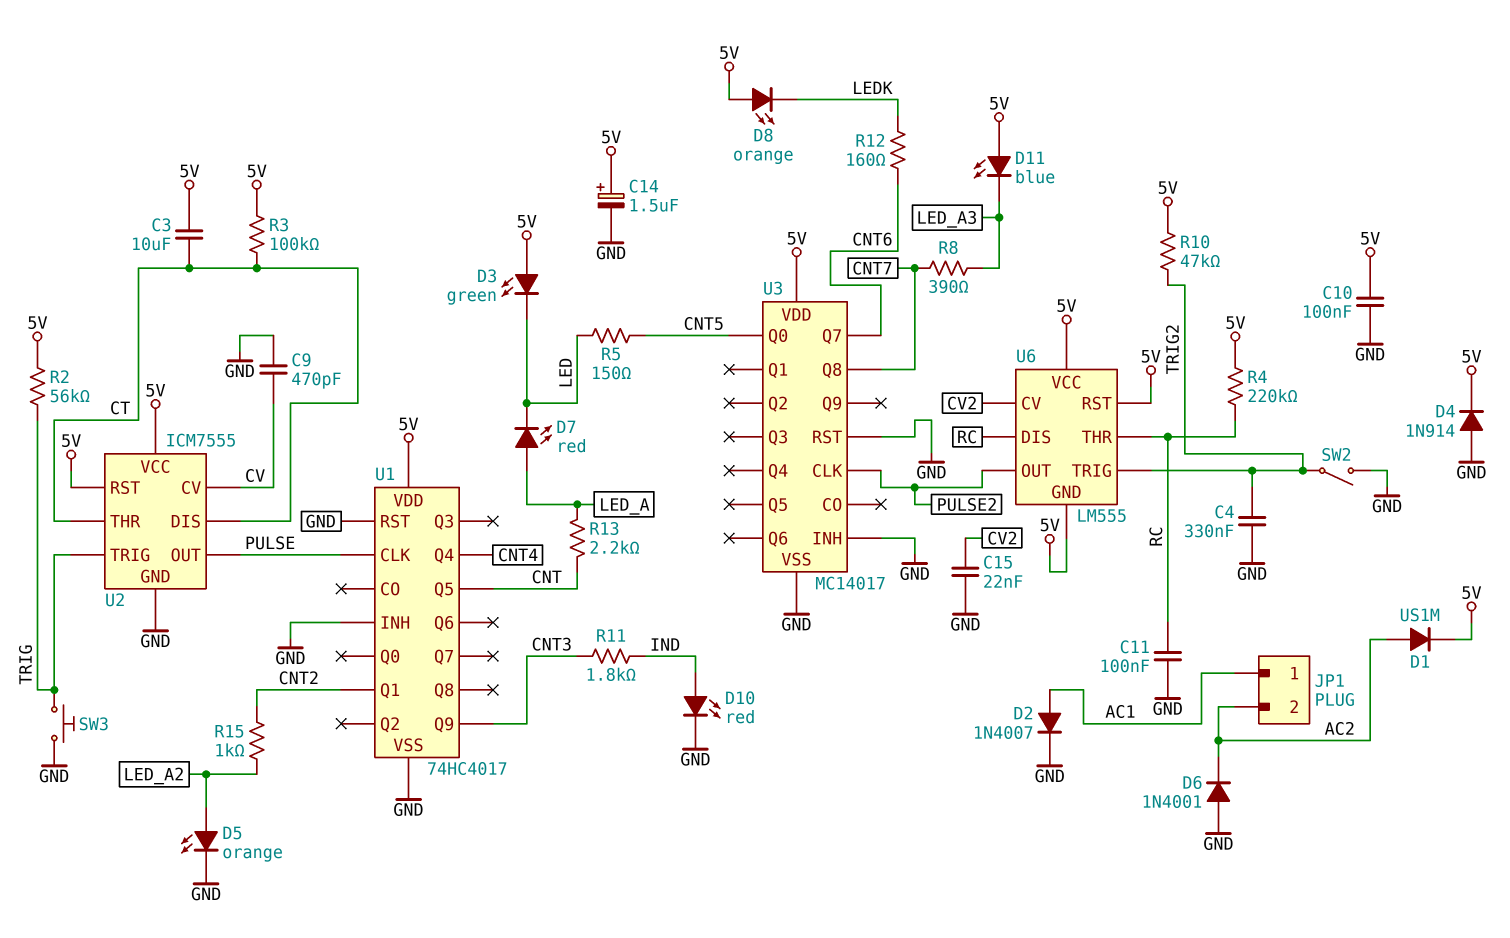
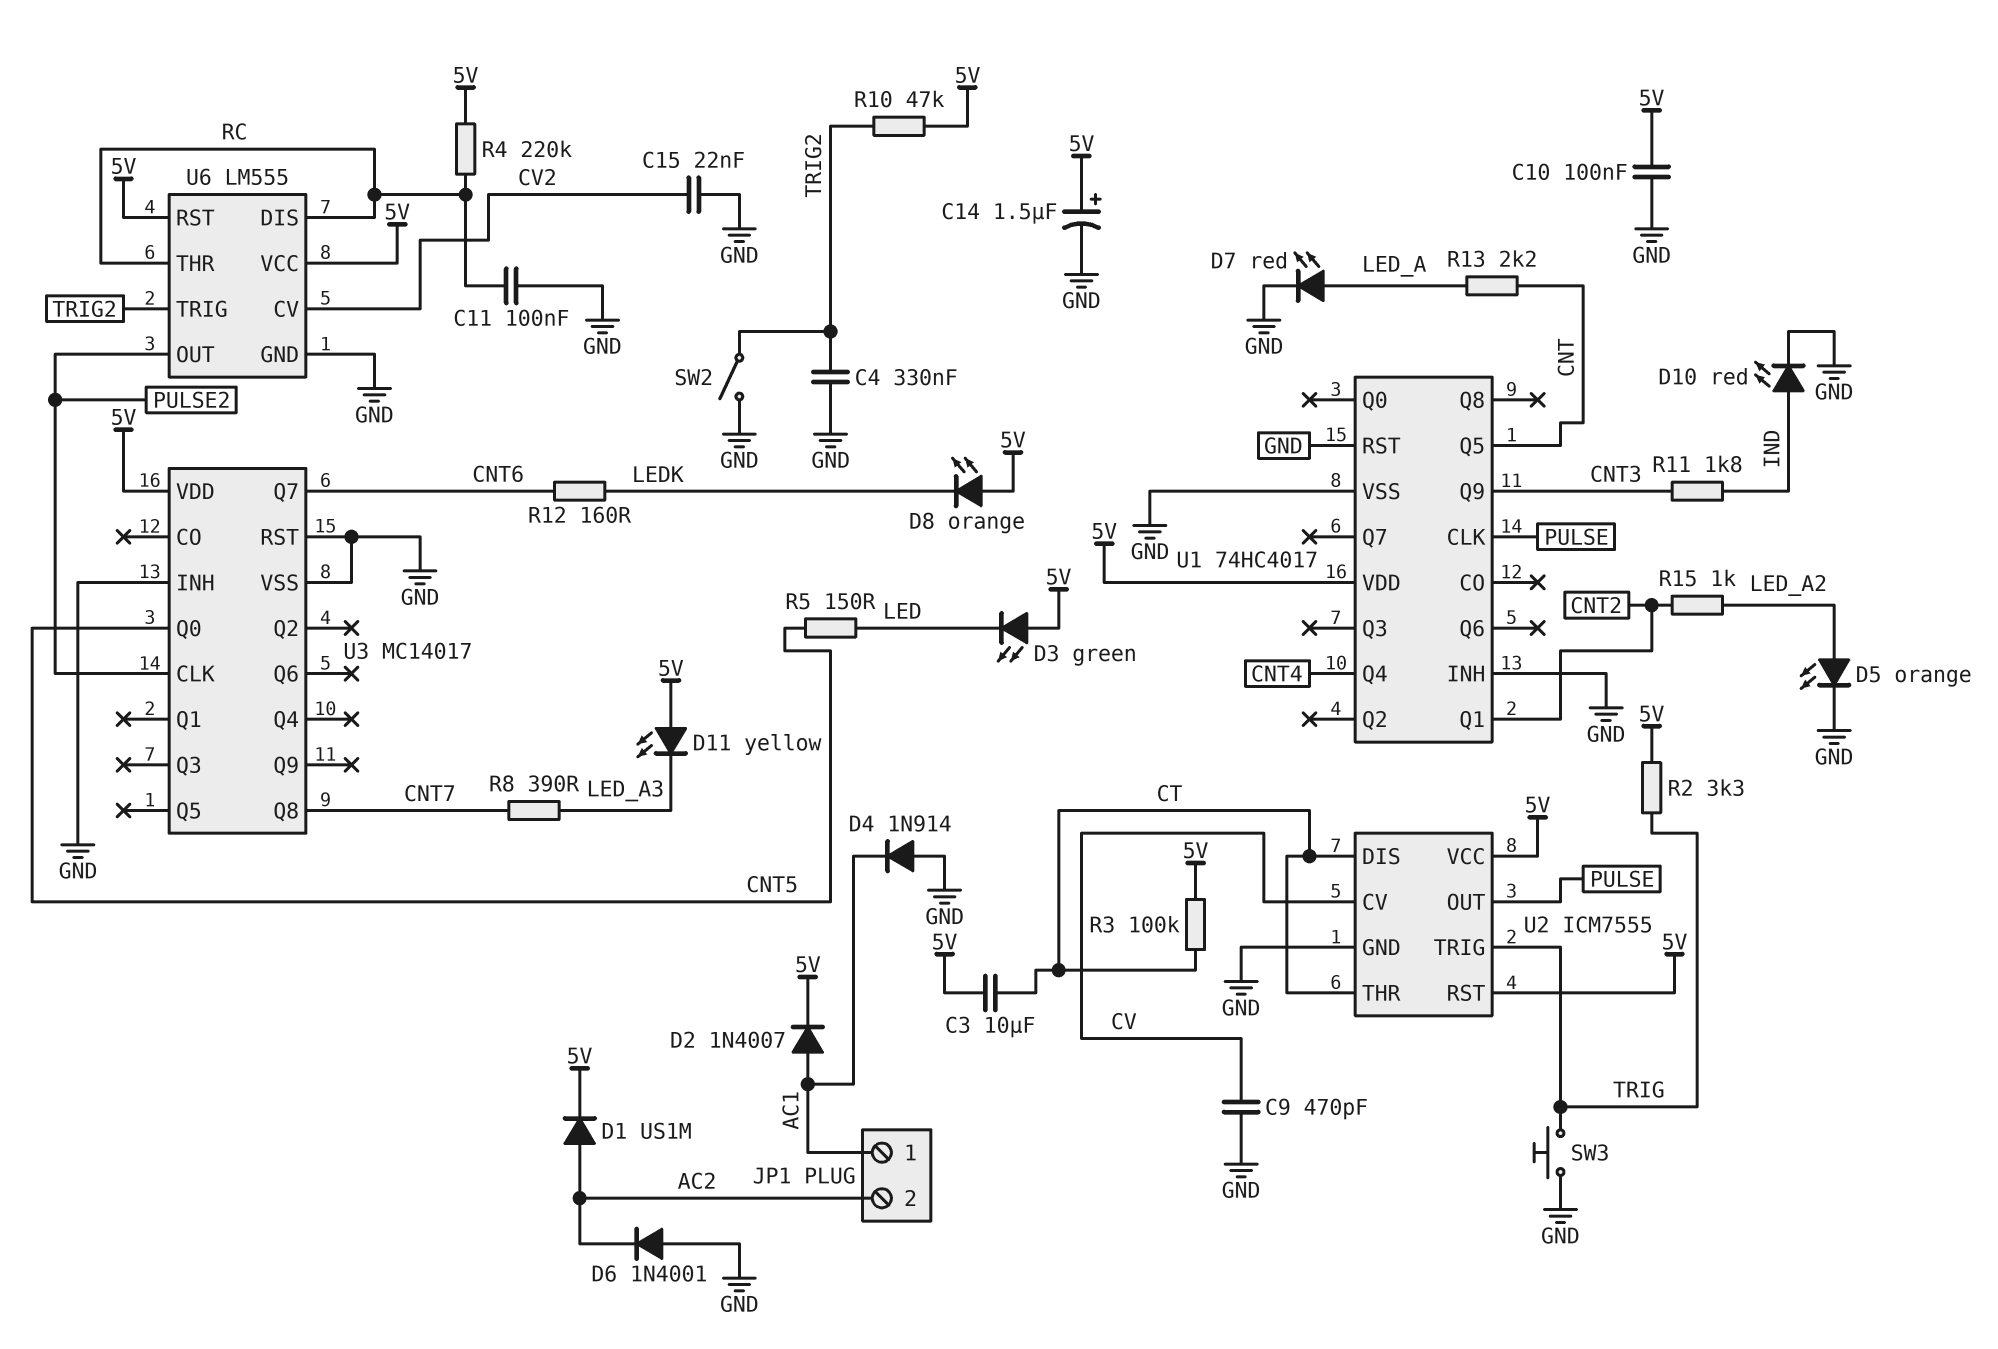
D2: diode 1N4007 (A AC1, K GND) -> diode 1N4007 (A AC1, K 5V)
D4: diode 1N914 (A GND, K 5V) -> diode 1N914 (A GND, K AC1)
D7: LED red (A LED_A, K LED) -> LED red (A LED_A, K GND)
D11: LED blue (A 5V, K LED_A3) -> LED yellow (A 5V, K LED_A3)
R2: 56k (5V, TRIG) -> 3.3k (5V, TRIG)
U6 pin GND: 5V -> GND

